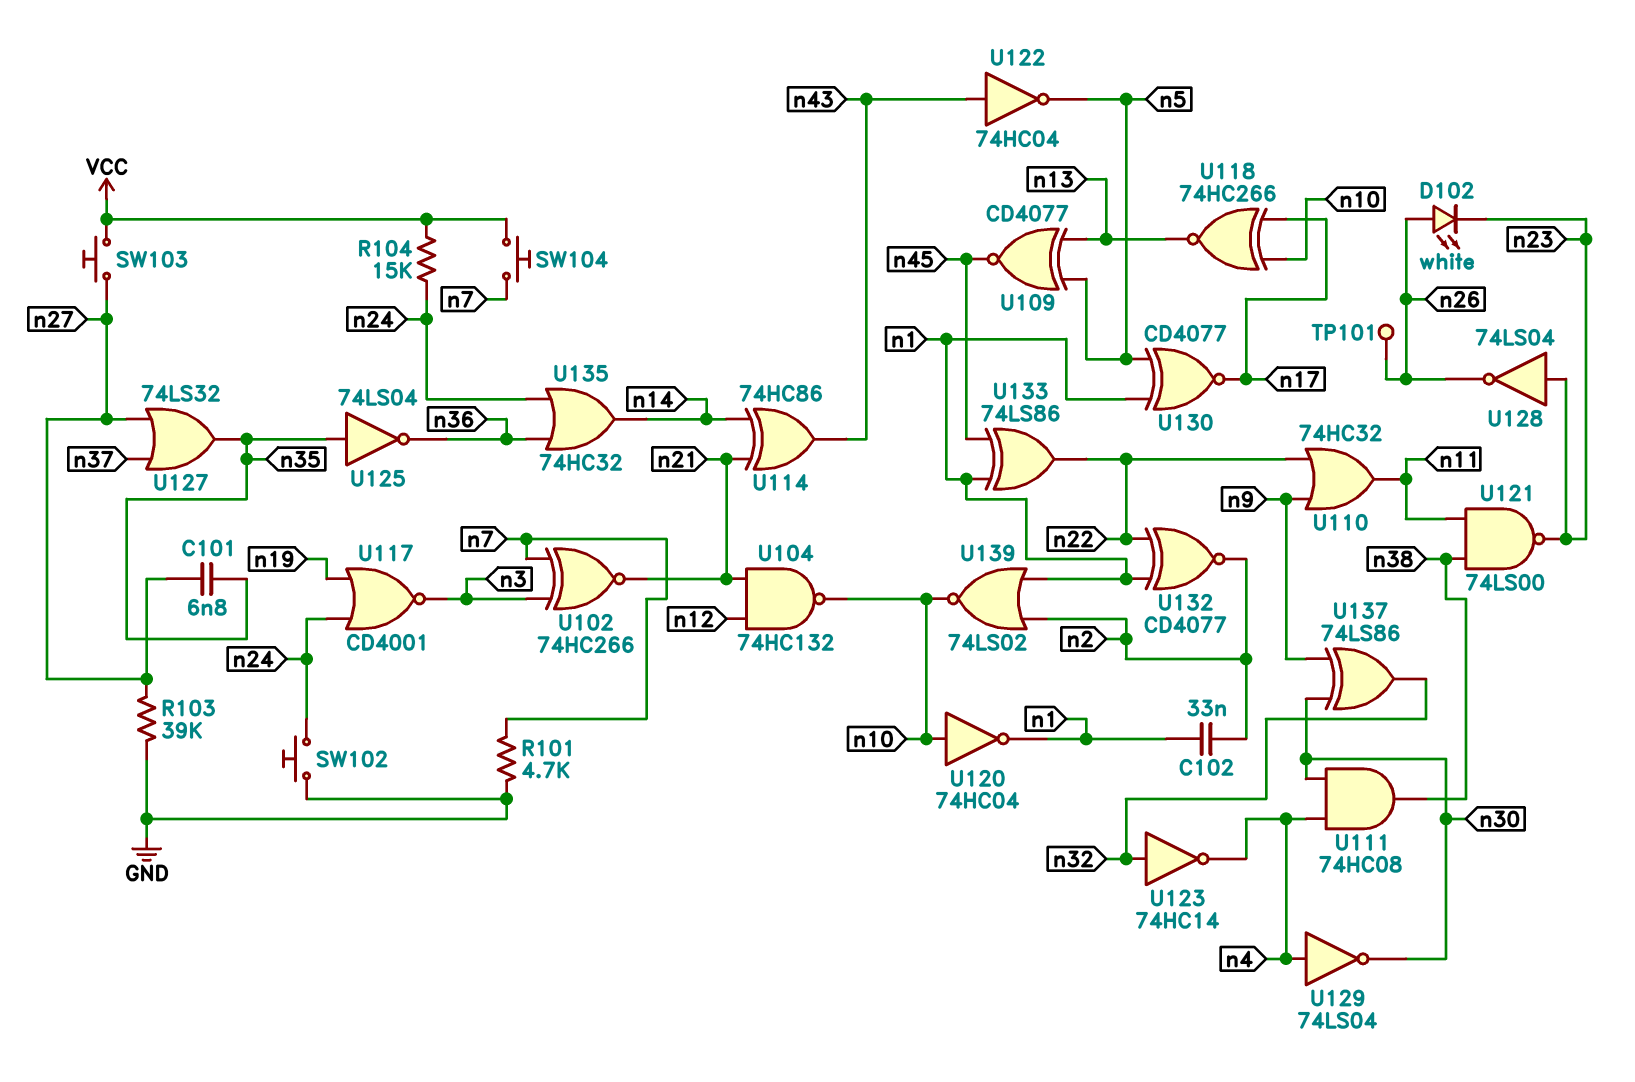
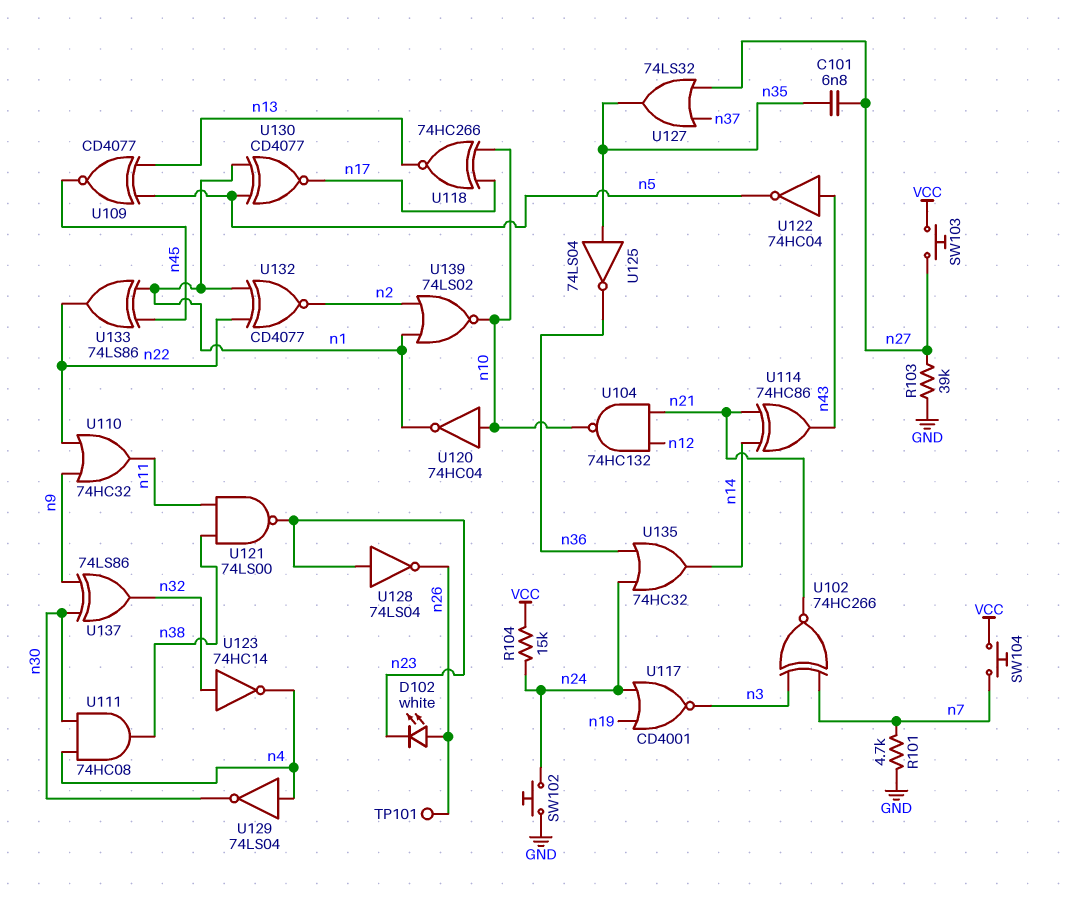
C102: 33nF (n1, n2) -> none

